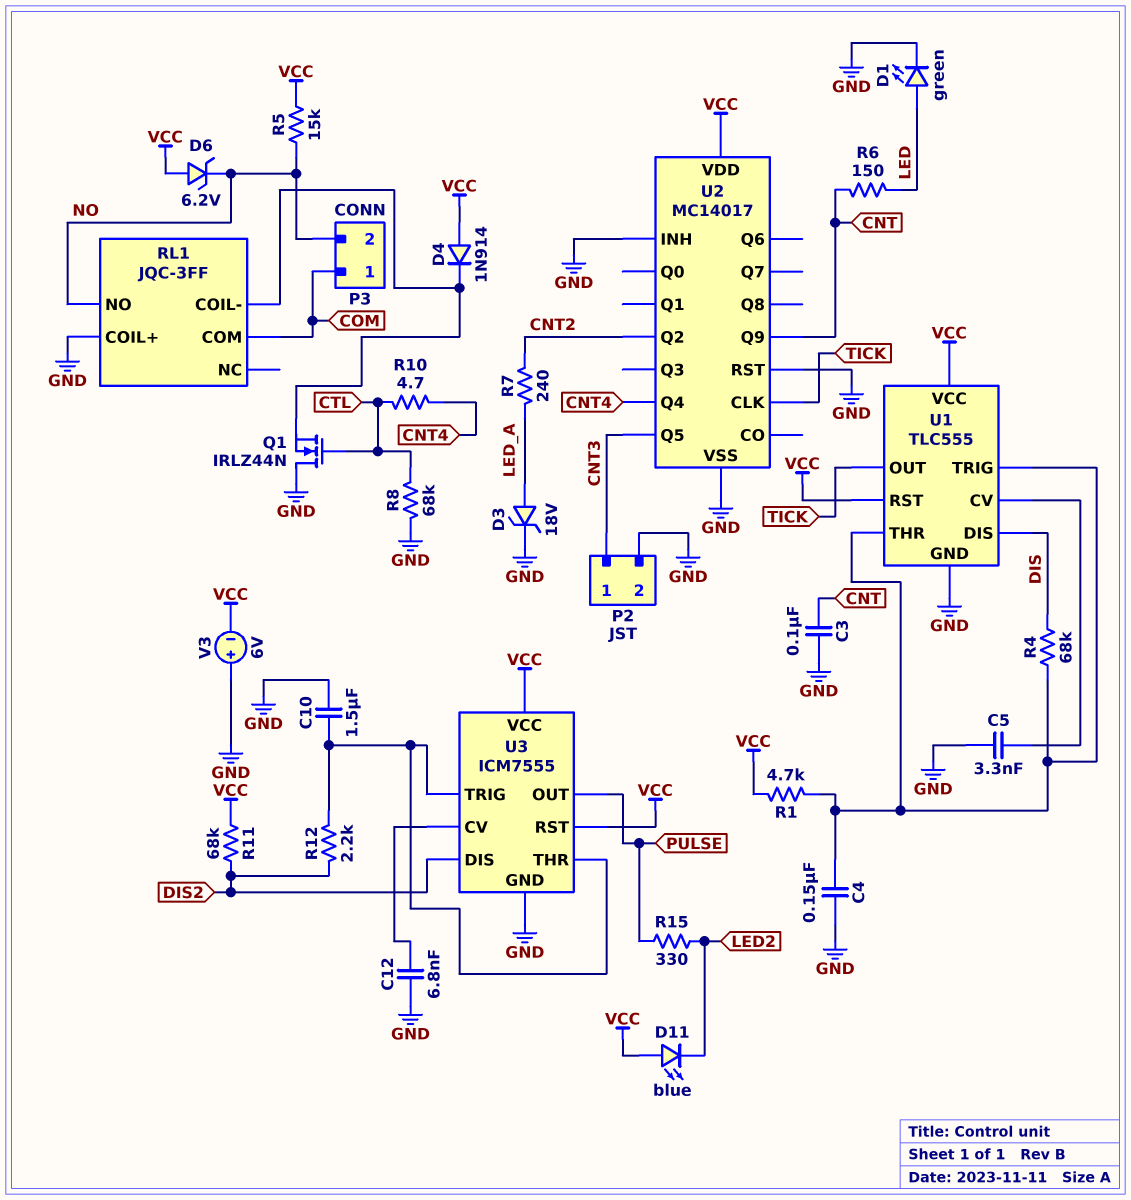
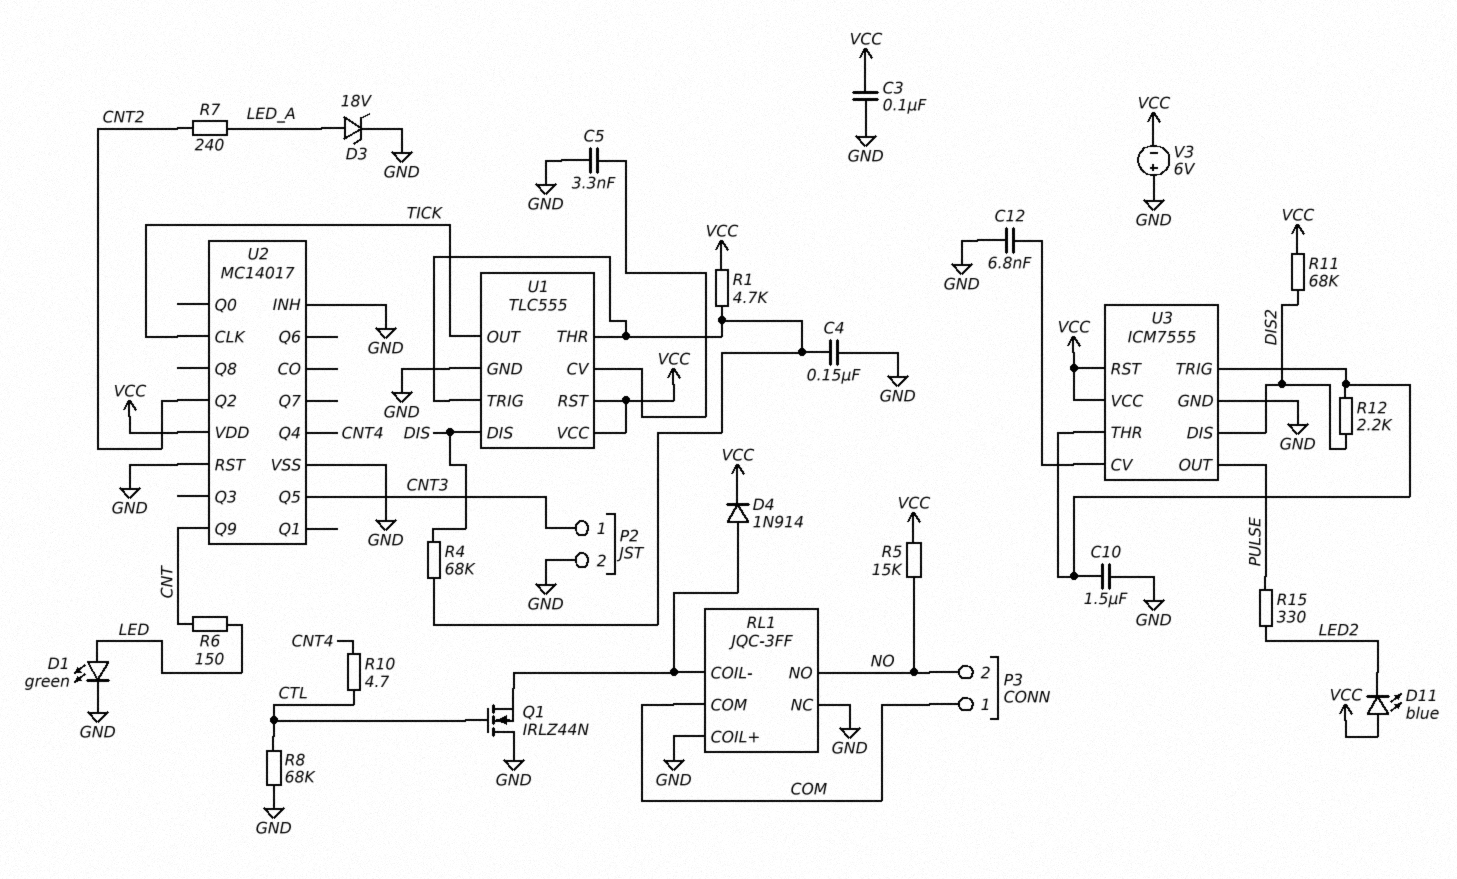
C3: 100nF (CNT, GND) -> 100nF (GND, VCC)
D4: diode 1N914 (A VCC, K RL1/COIL-) -> diode 1N914 (A RL1/COIL-, K VCC)
D6: zener 6.2V (A VCC, K NO) -> none
RL1 pin NC: none -> GND

